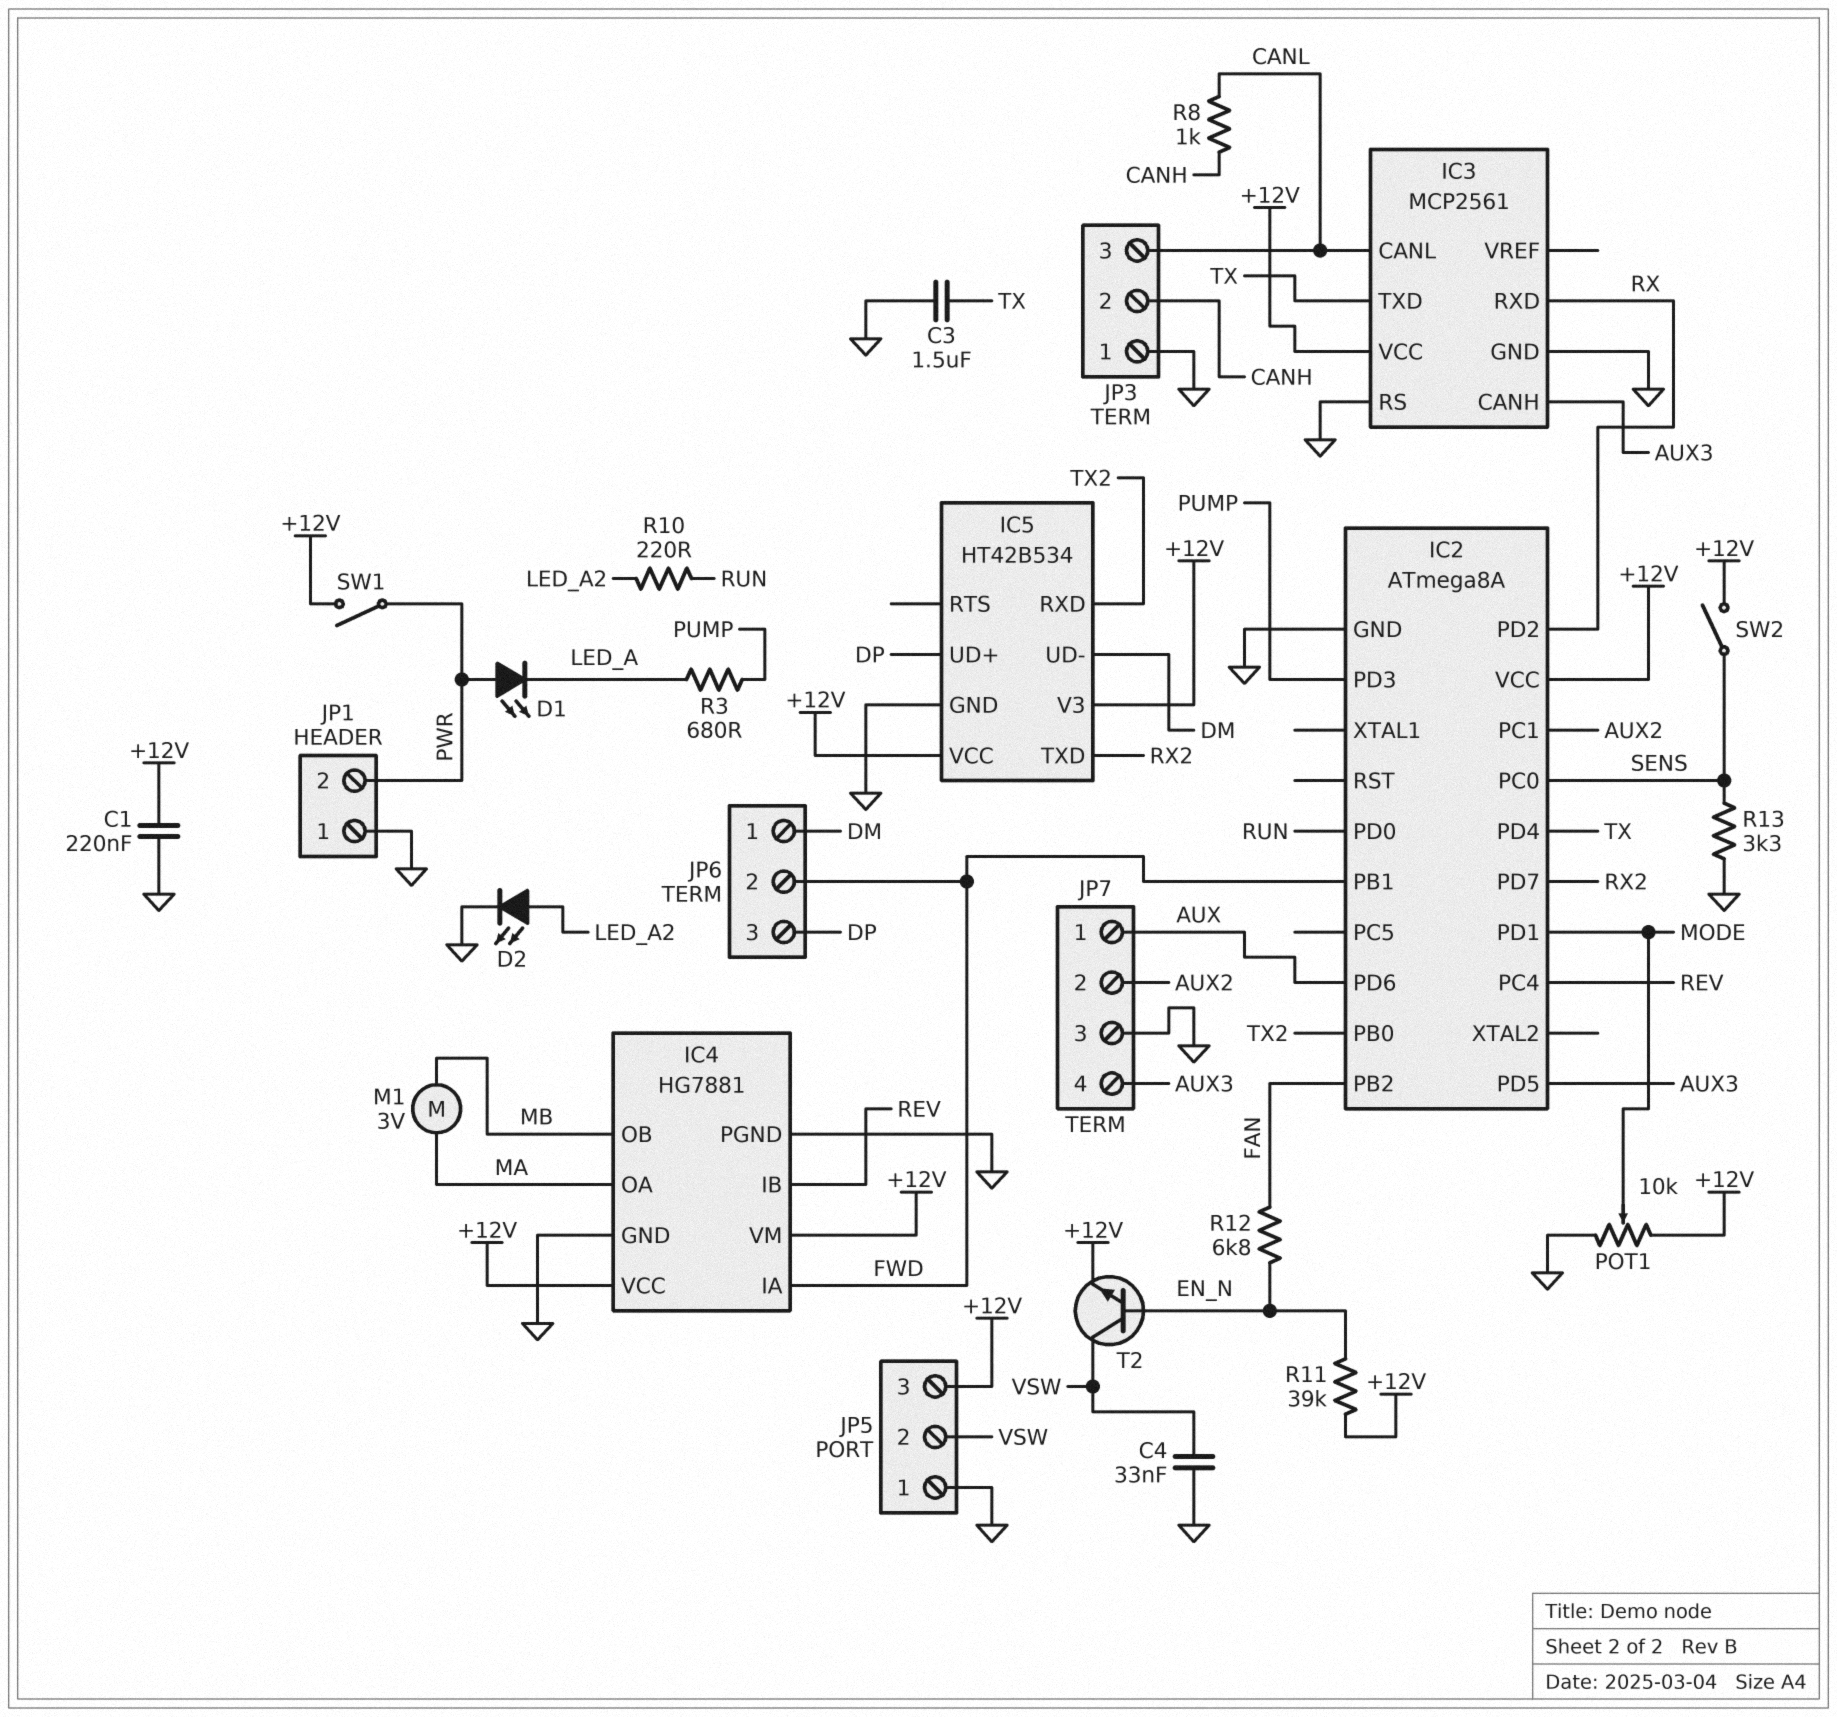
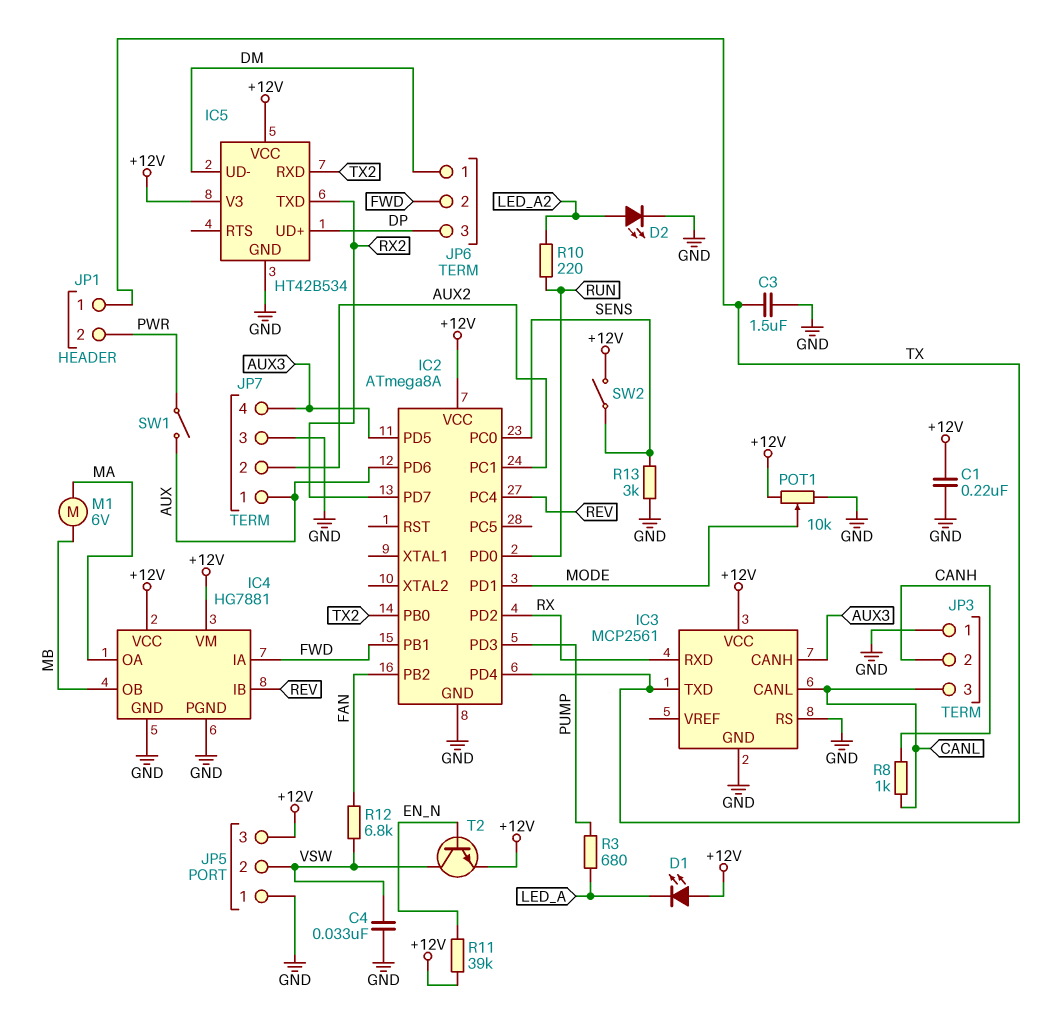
D1: LED (A PWR, K LED_A) -> LED (A +12V, K LED_A)
JP1 pin 1: GND -> TX
M1: motor 3V (MA, MB) -> motor 6V (MA, MB)
R12: 6.8k (EN_N, FAN) -> 6.8k (FAN, VSW)
R13: 3.3k (GND, SENS) -> 3k (GND, SENS)
SW1: switch (+12V, PWR) -> switch (AUX, PWR)

